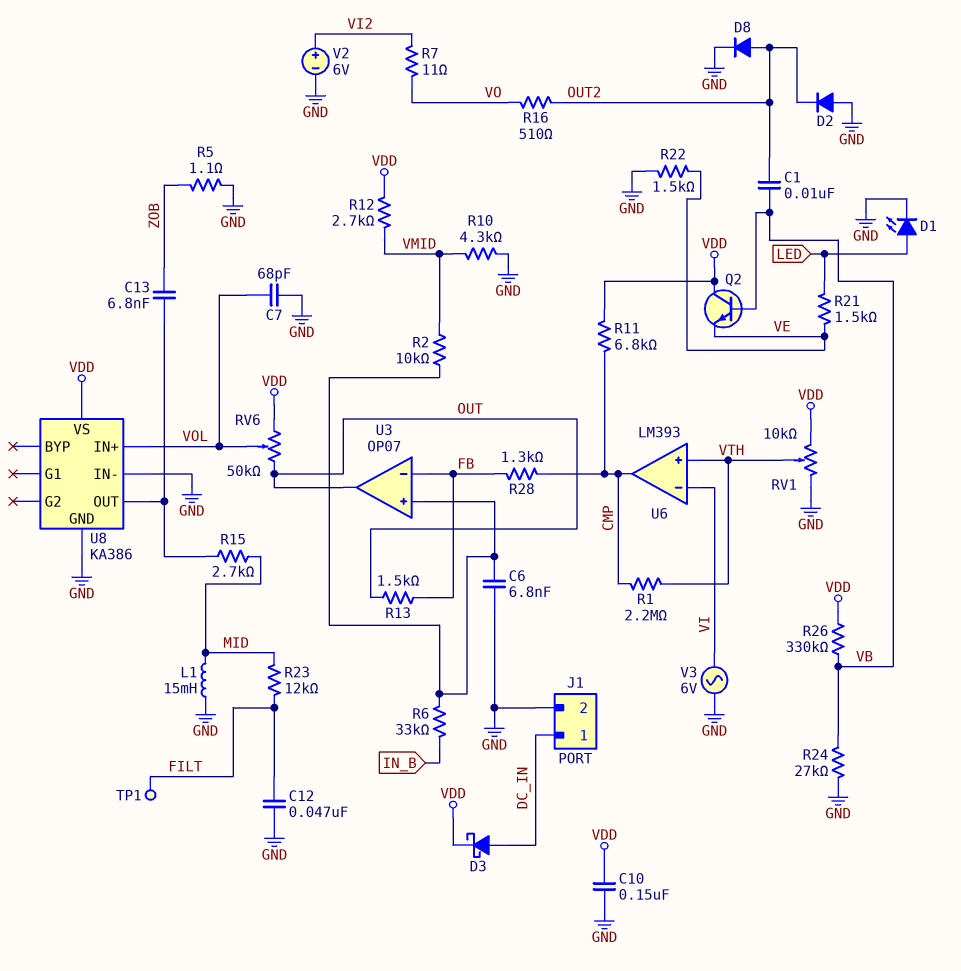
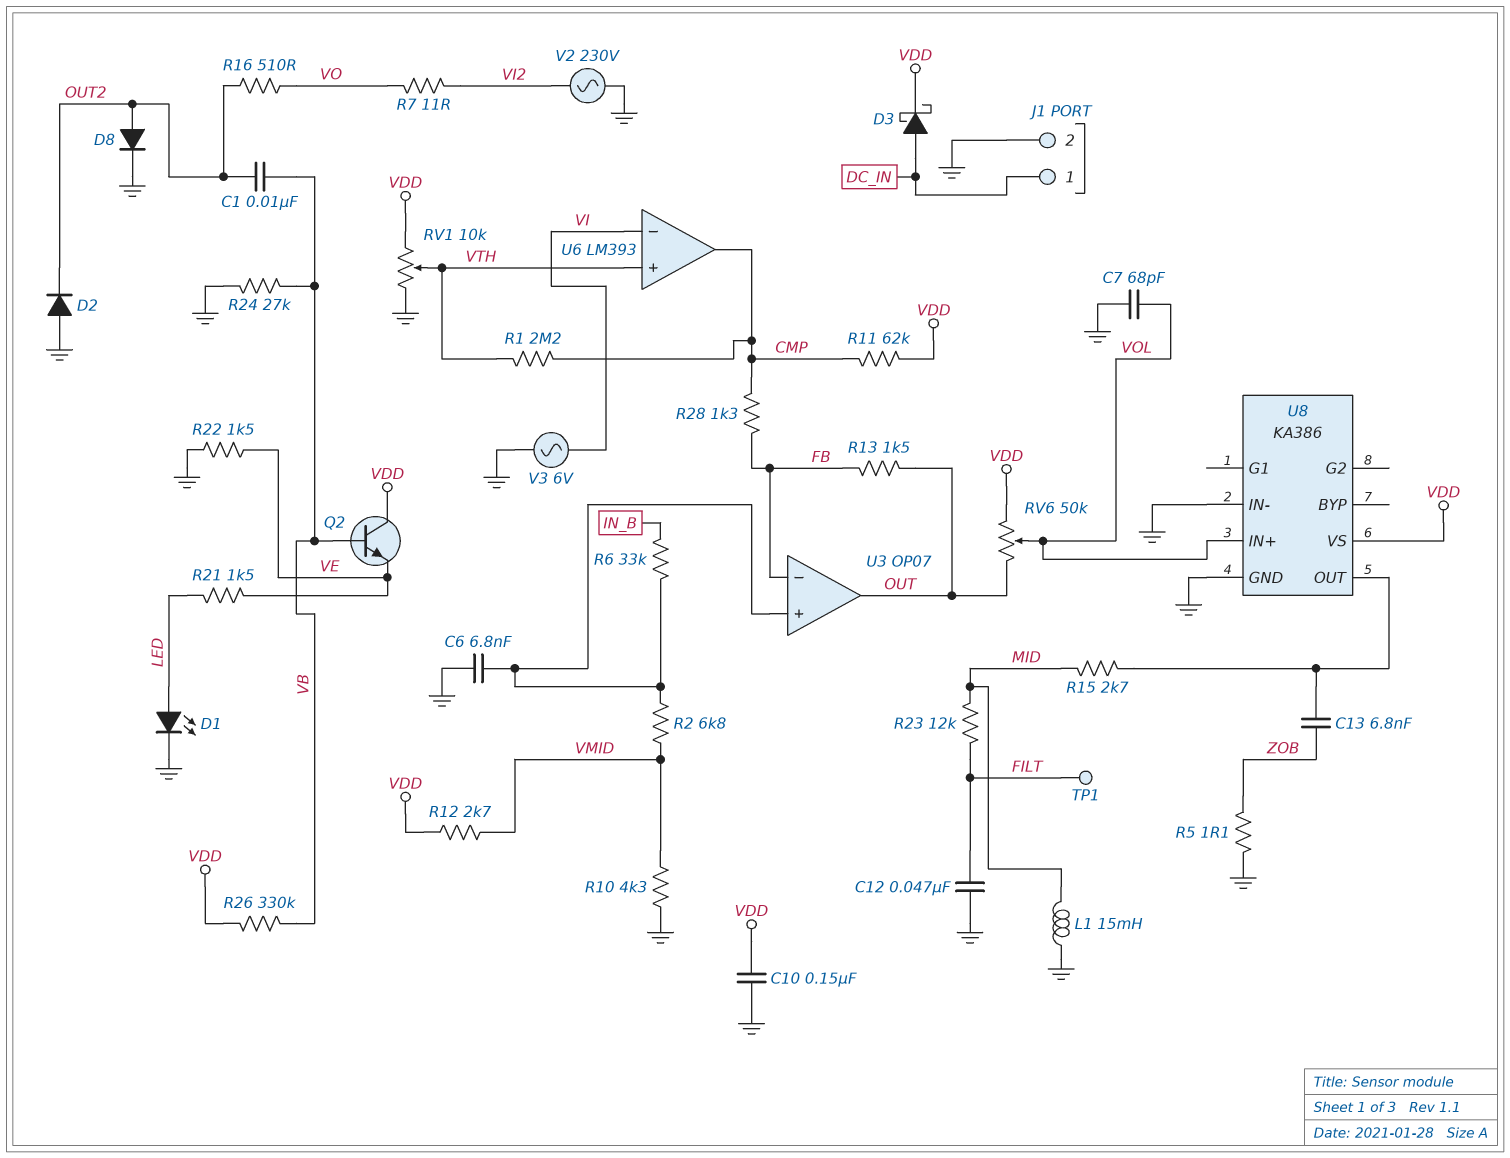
R2: 10k (U3/in+, VMID) -> 6.8k (U3/in+, VMID)
R11: 6.8k (CMP, VDD) -> 62k (CMP, VDD)
V2: 6V (plus VI2, minus GND) -> AC 230V (GND, VI2)

